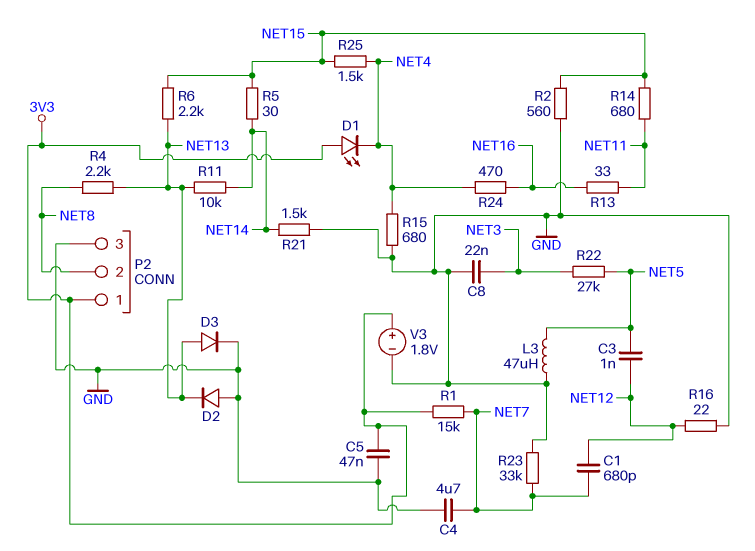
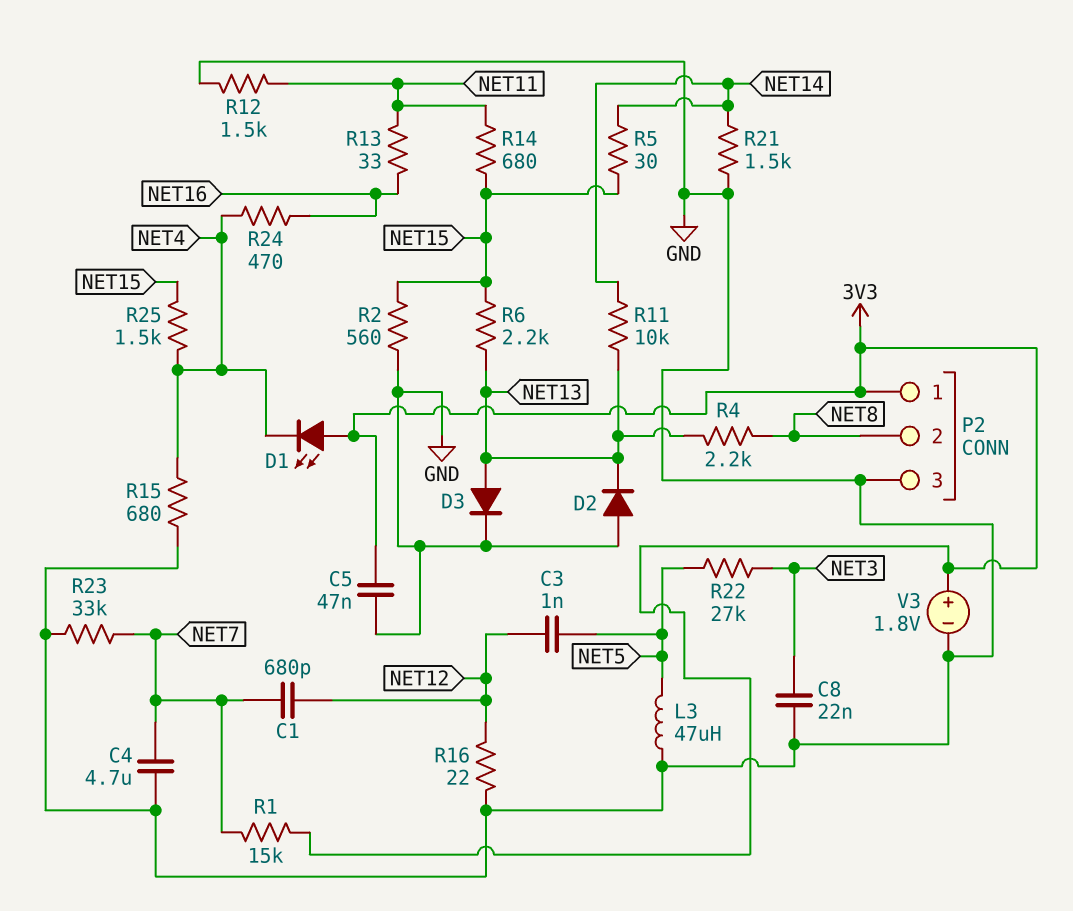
R12: none -> 1.5k (GND, NET11)

